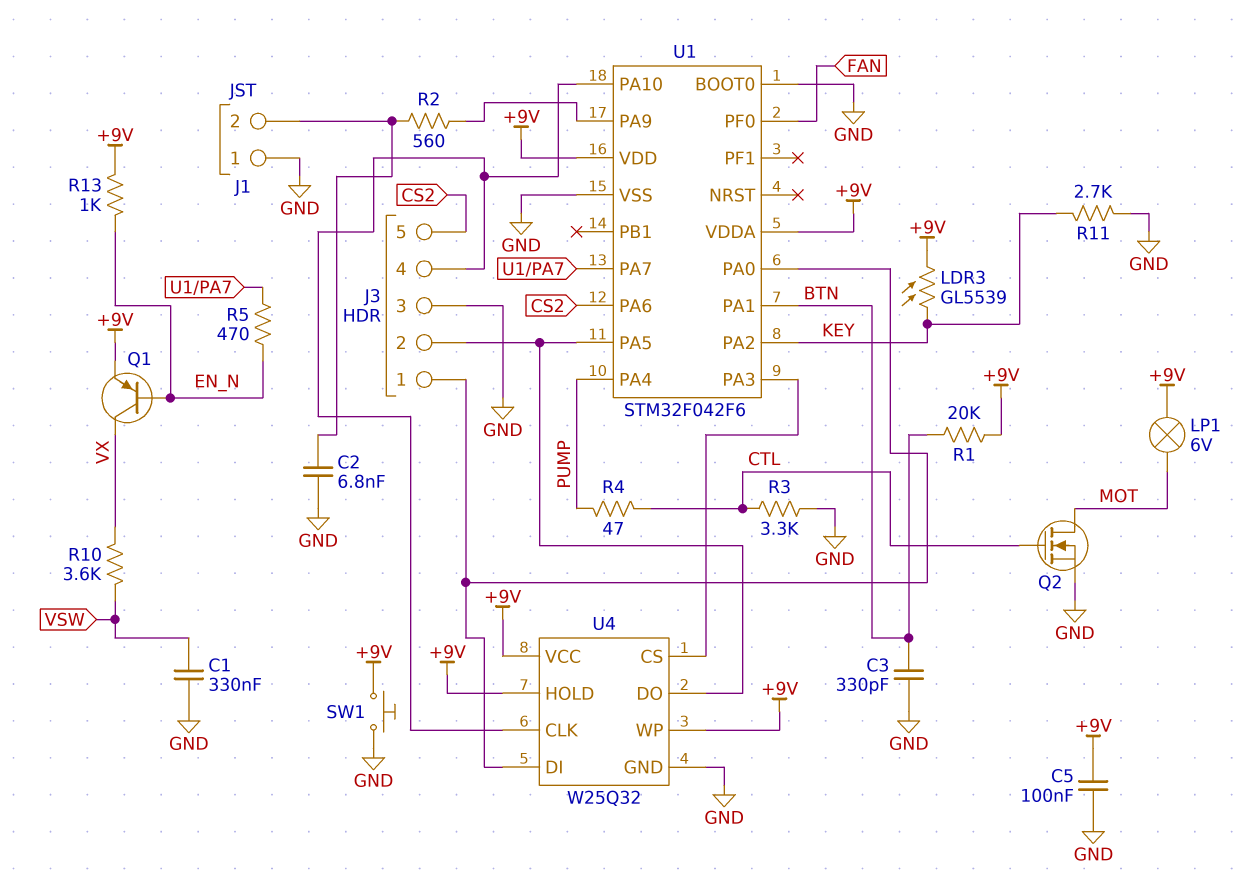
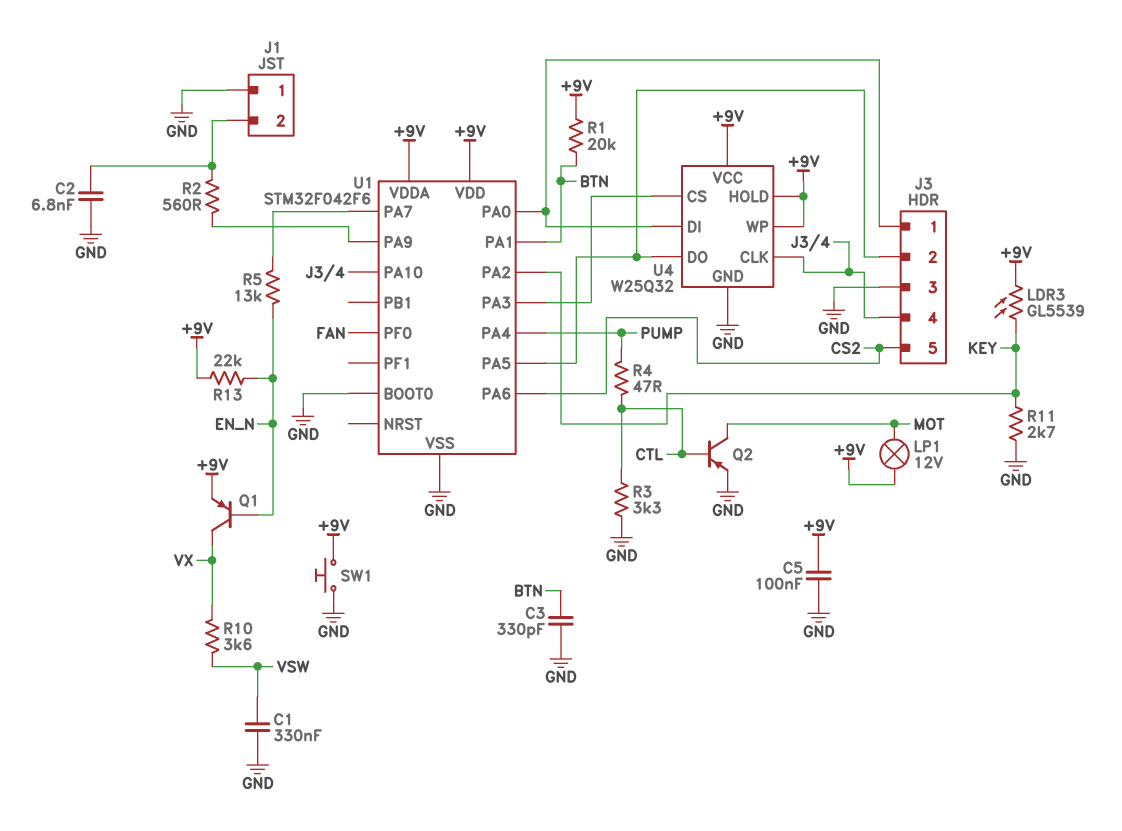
LP1: lamp 6V (+9V, MOT) -> lamp 12V (+9V, MOT)
Q2: NMOS (G CTL, D MOT, S GND) -> PNP (B CTL, C MOT, E GND)
R5: 470 (EN_N, U1/PA7) -> 13k (EN_N, U1/PA7)
R13: 1k (+9V, EN_N) -> 22k (+9V, EN_N)

